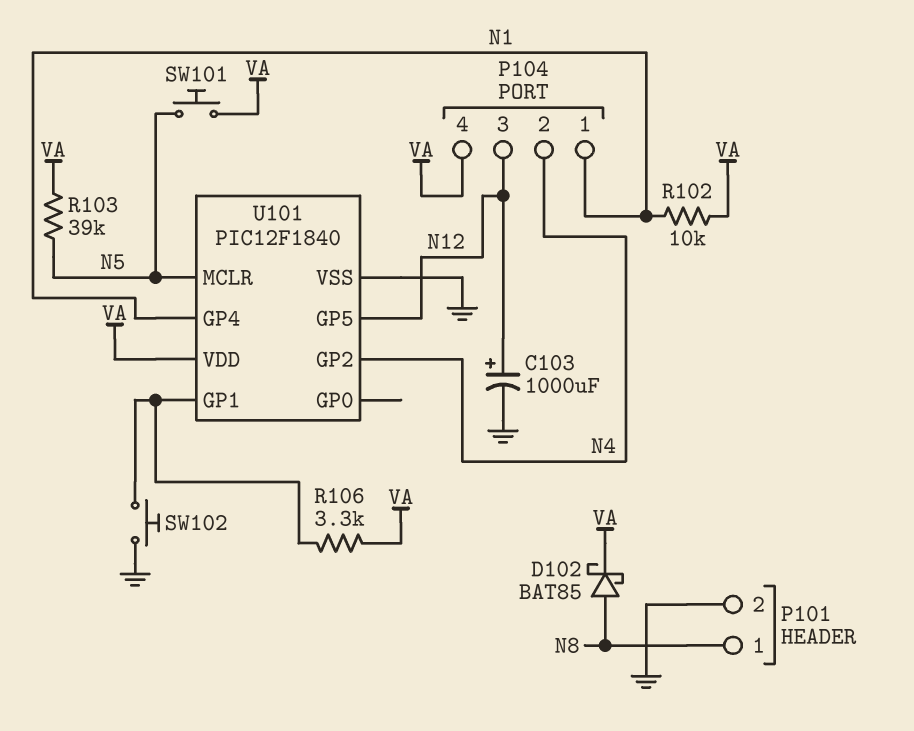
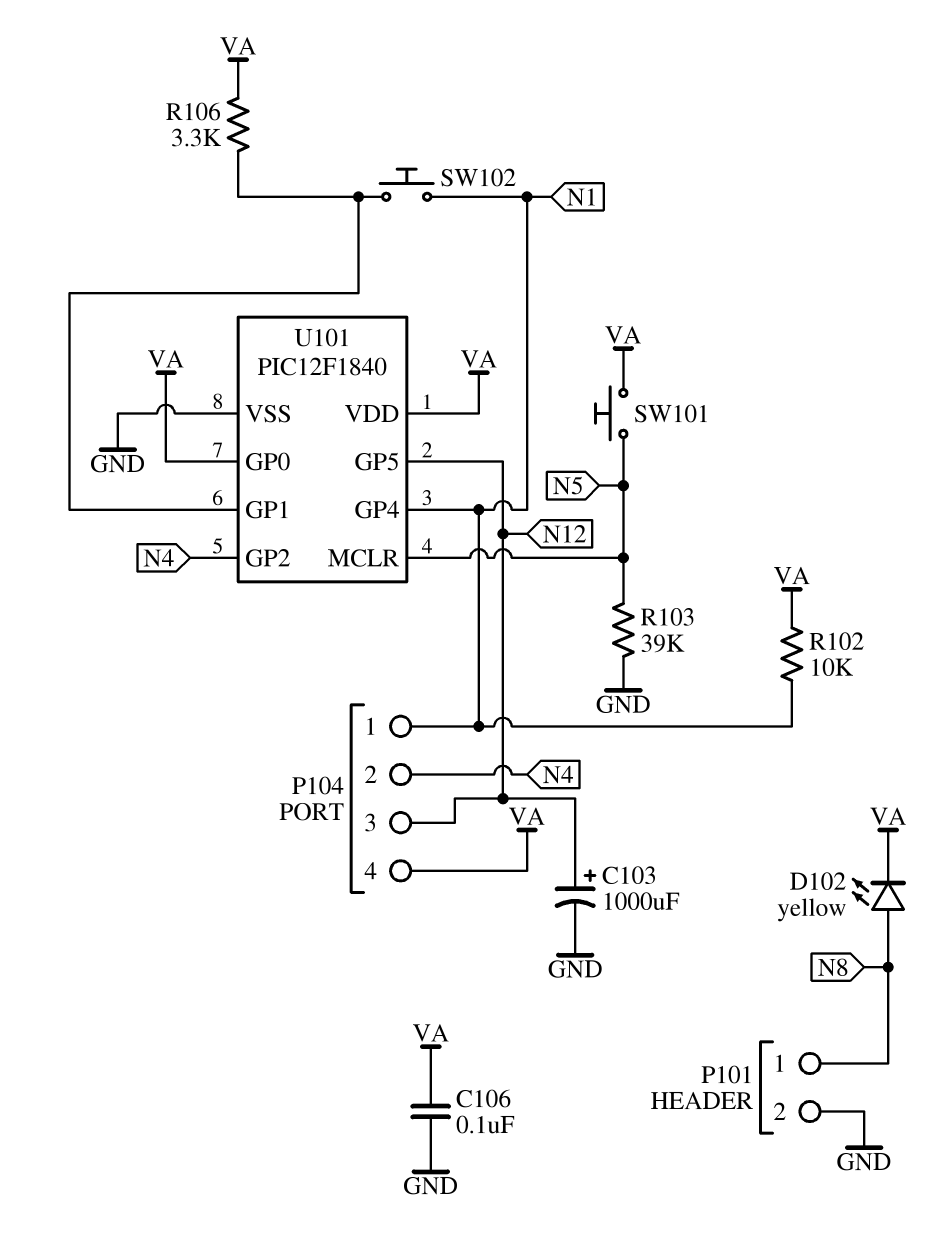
C106: none -> 100nF (GND, VA)
D102: schottky BAT85 (A N8, K VA) -> LED yellow (A N8, K VA)
R103: 39k (N5, VA) -> 39k (GND, N5)
SW102: button (GND, U101/GP1) -> button (N1, U101/GP1)
U101 pin GP0: none -> VA

